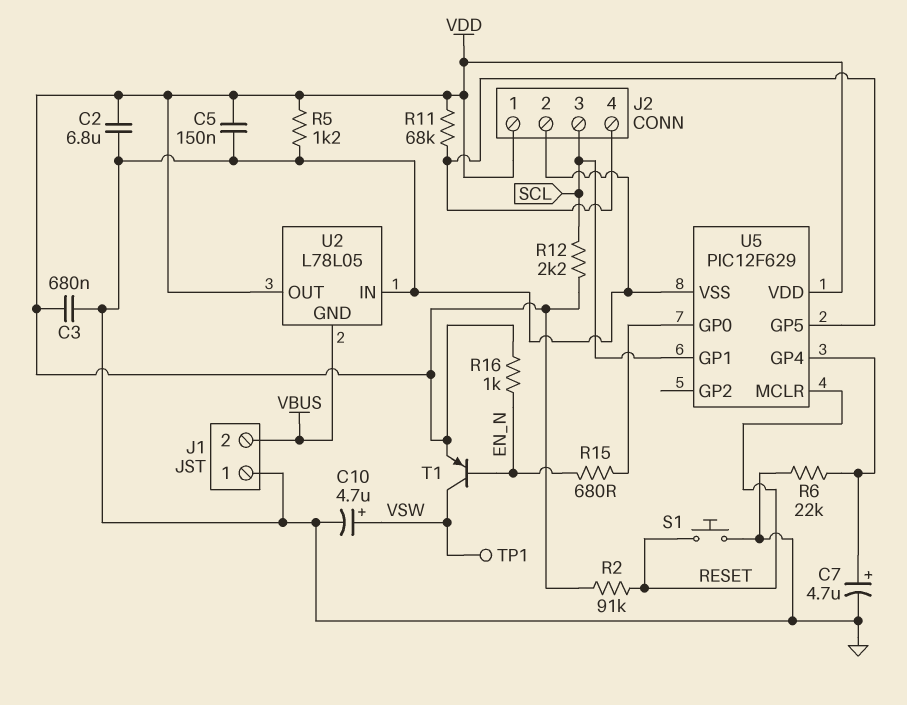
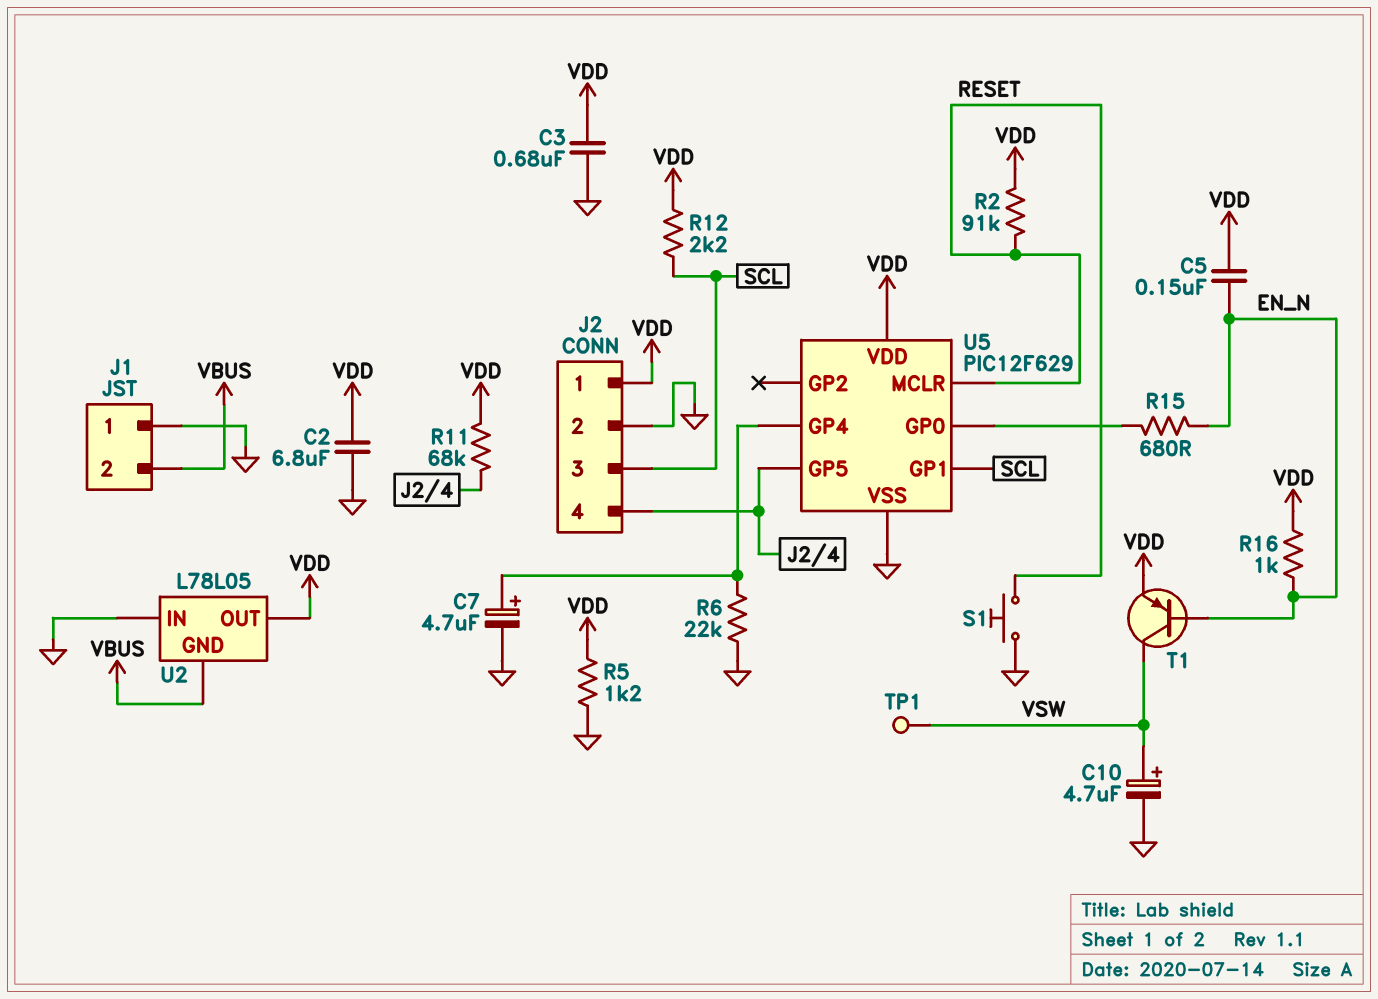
C5: 150nF (GND, VDD) -> 150nF (EN_N, VDD)

